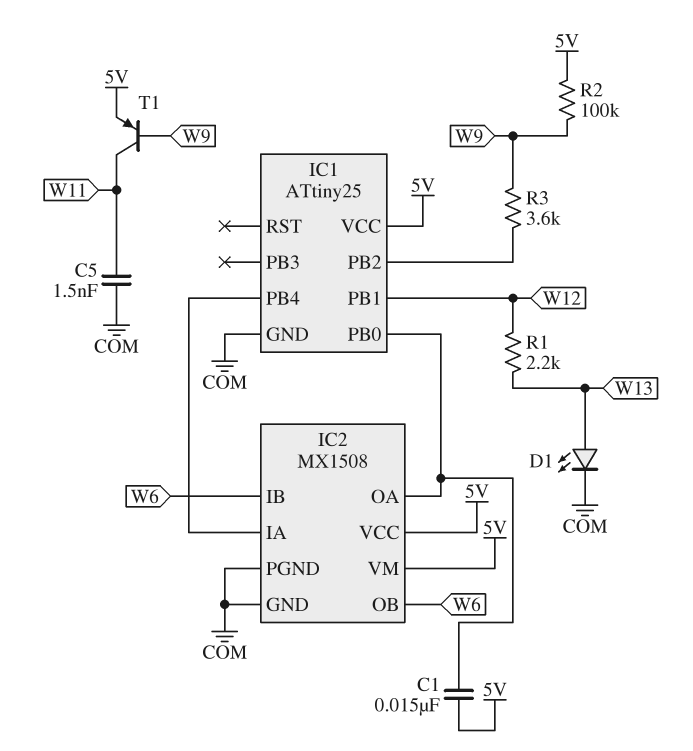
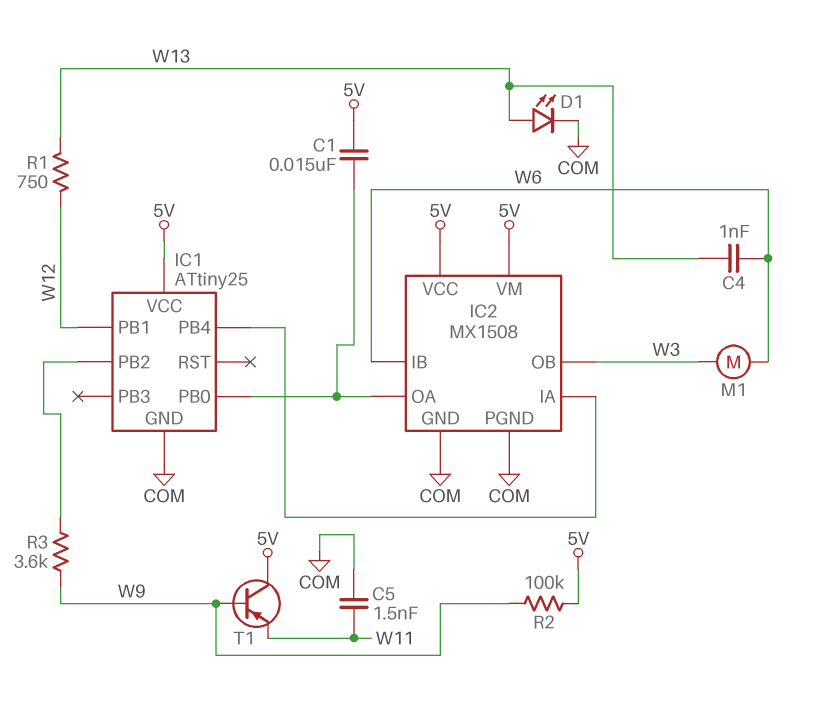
C4: none -> 1nF (W6, W13)
IC2 pin OB: W6 -> W3
M1: none -> motor (W3, W6)
R1: 2.2k (W12, W13) -> 750 (W12, W13)
T1: PNP (B W9, C W11, E 5V) -> PNP (B W9, C 5V, E W11)

